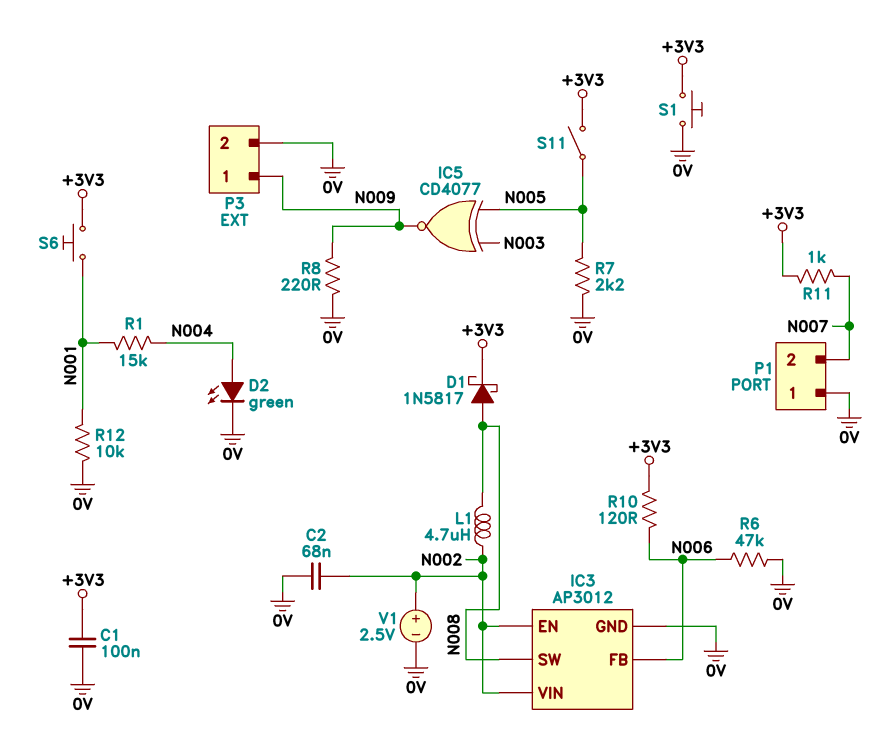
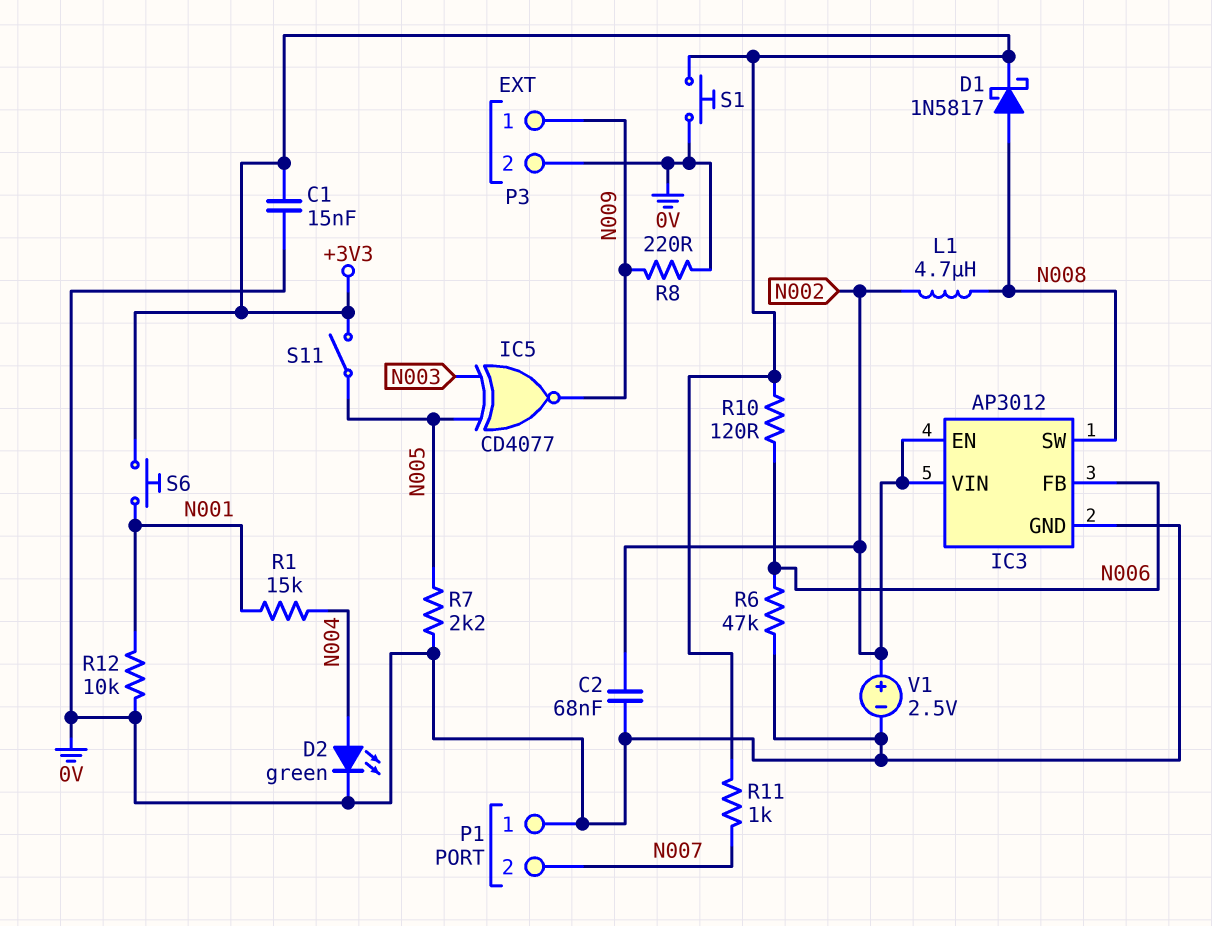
C1: 100nF (+3V3, 0V) -> 15nF (+3V3, 0V)

